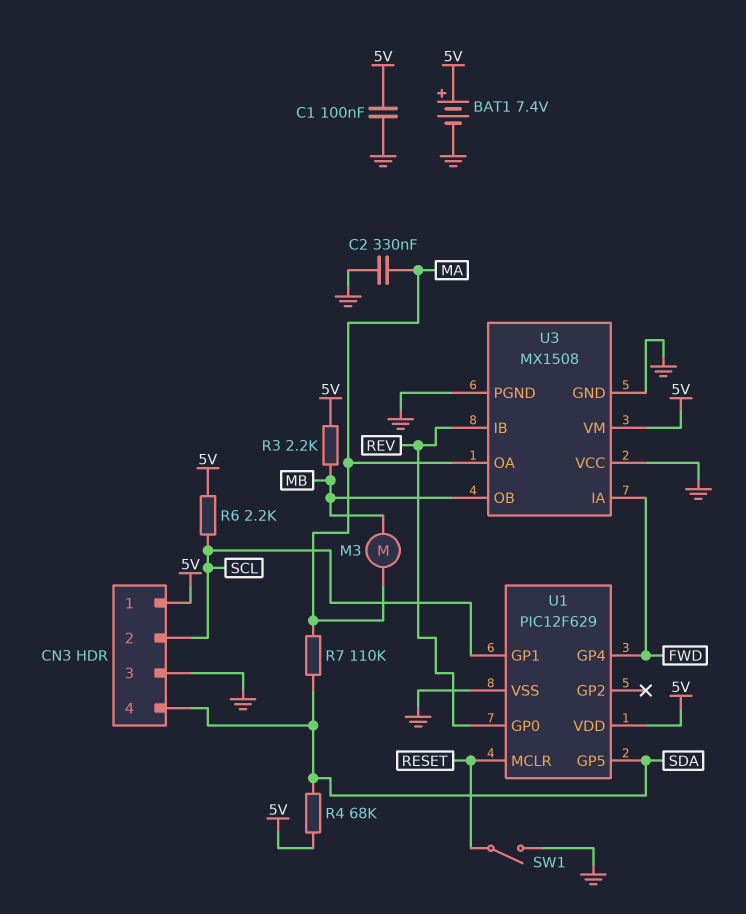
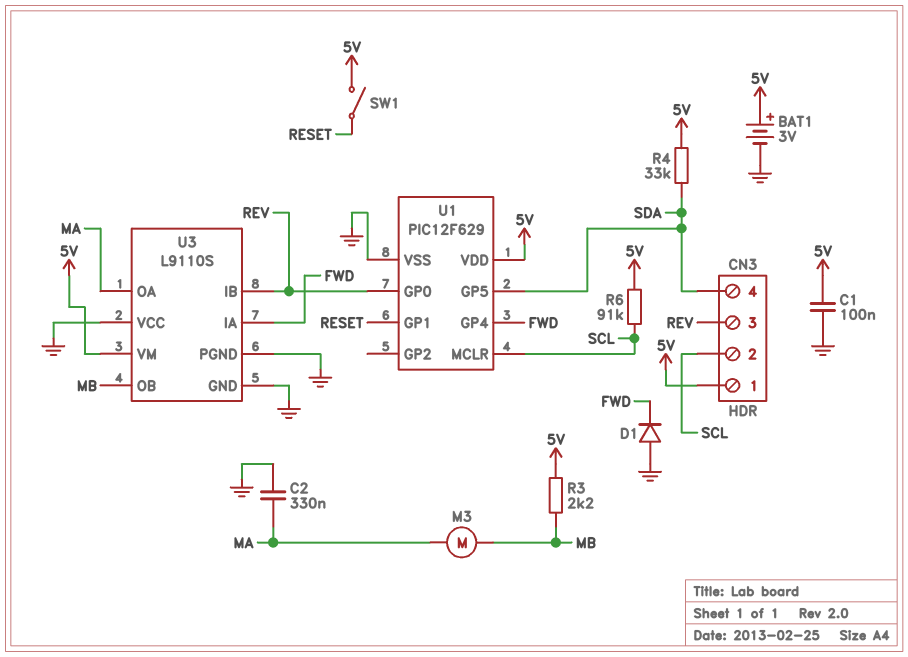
BAT1: 7.4V (plus 5V, minus GND) -> 3V (plus 5V, minus GND)
CN3 pin 3: GND -> REV
D1: none -> diode (A GND, K FWD)
R4: 68k (5V, SDA) -> 33k (5V, SDA)
R6: 2.2k (5V, SCL) -> 91k (5V, SCL)
R7: 110k (MA, SDA) -> none
SW1: switch (GND, RESET) -> switch (5V, RESET)
U1 pin GP1: SCL -> RESET
U1 pin MCLR: RESET -> SCL
U3: MX1508 -> L9110S

